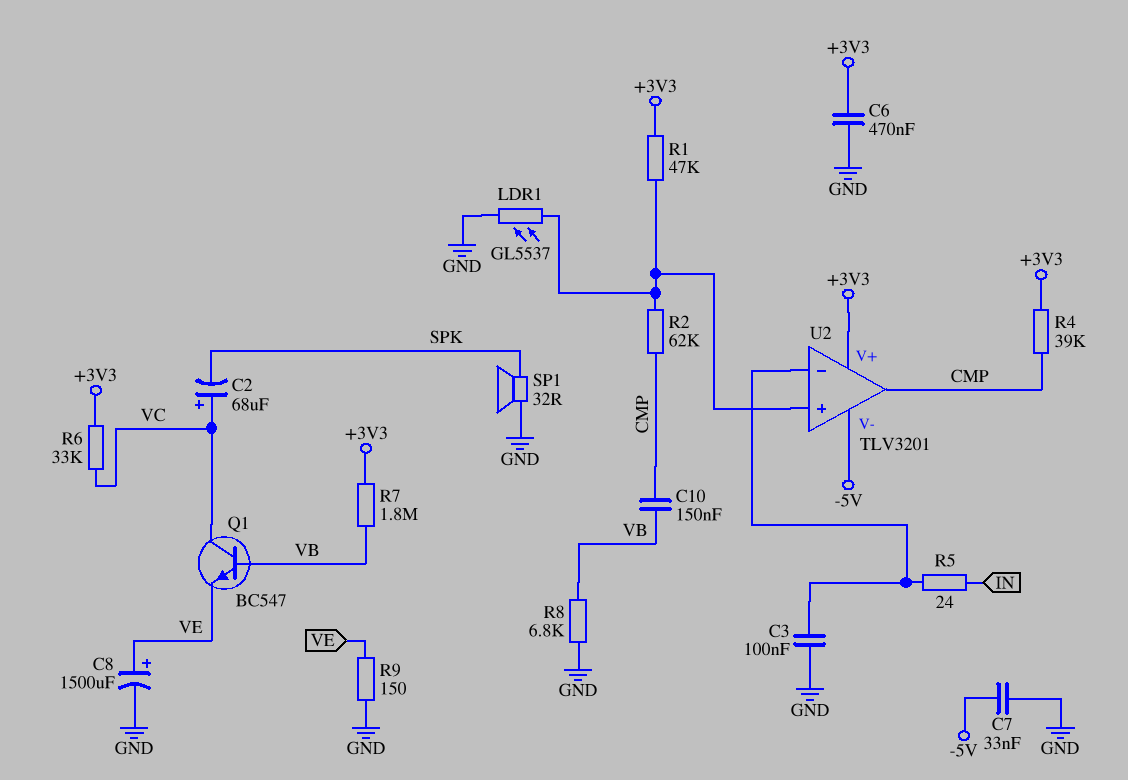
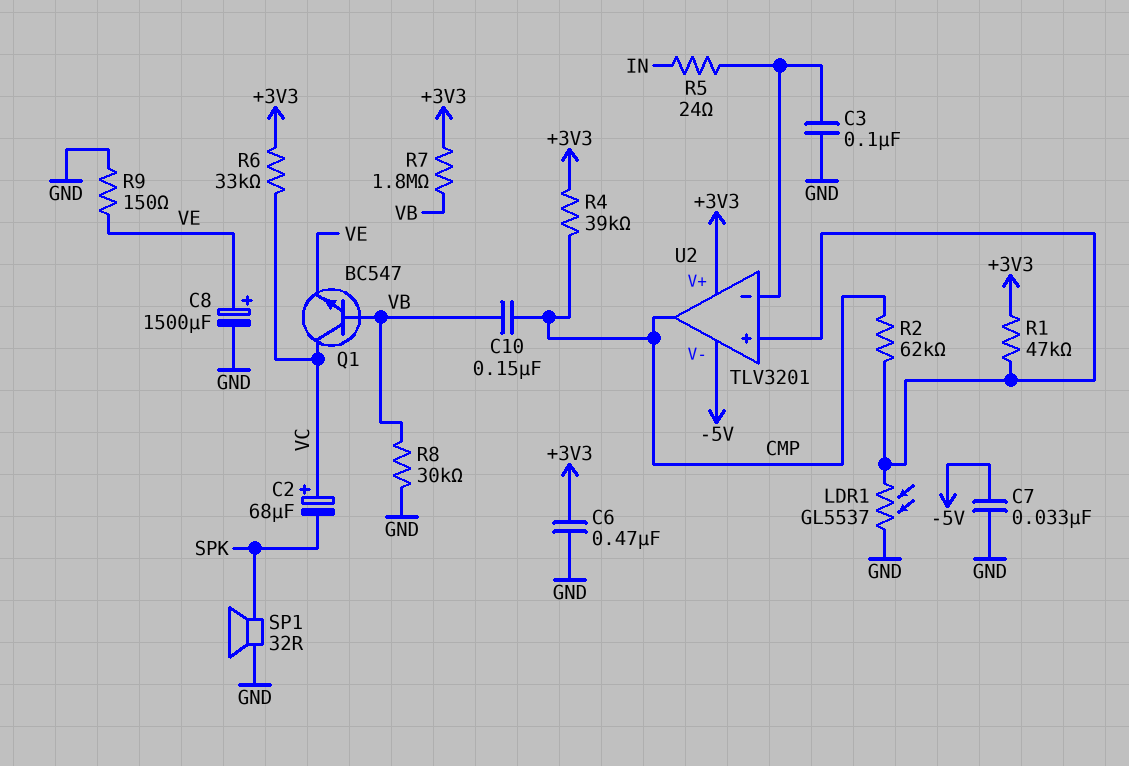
R8: 6.8k (GND, VB) -> 30k (GND, VB)

